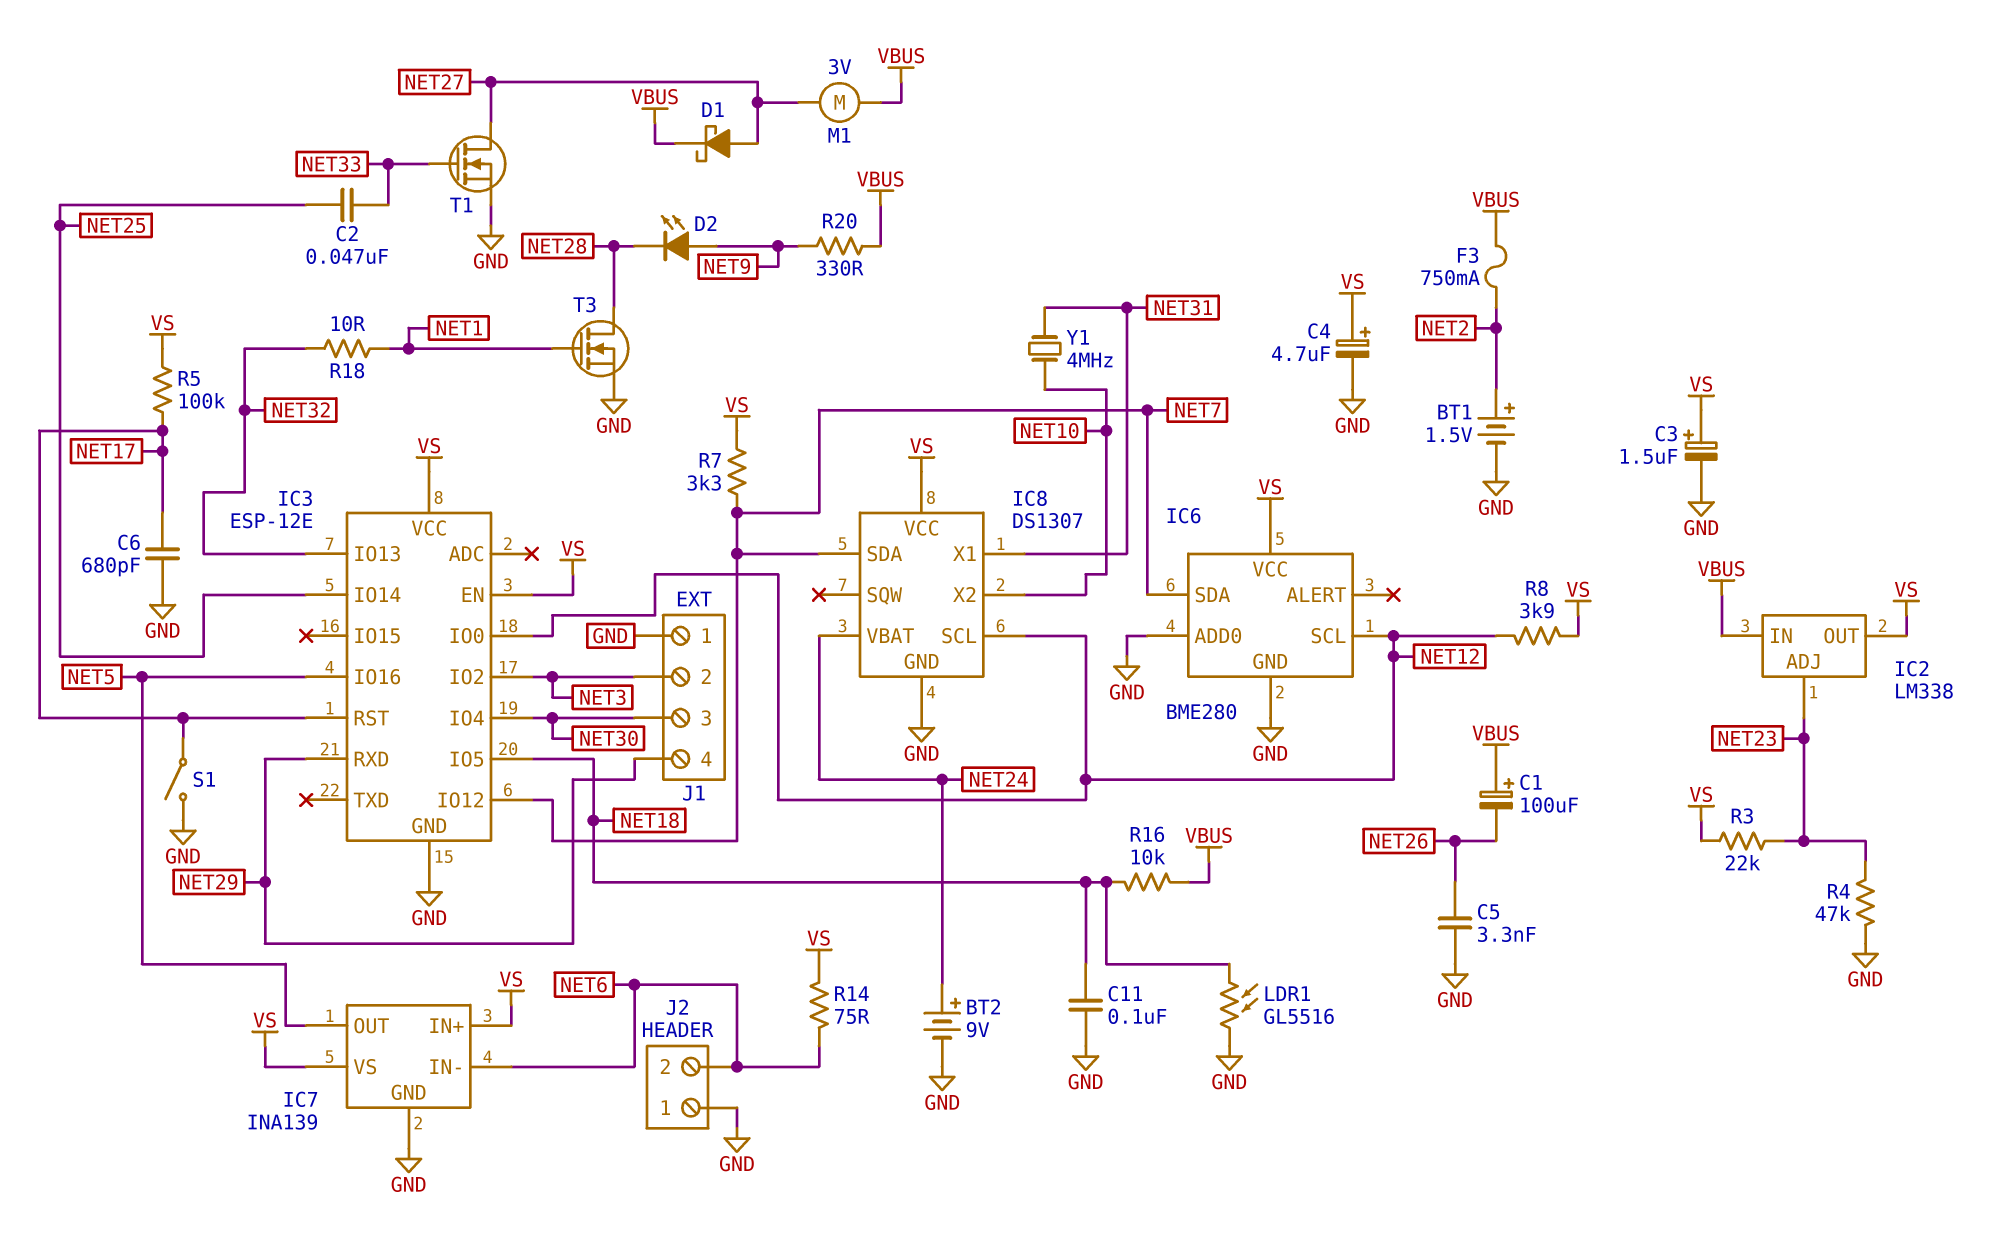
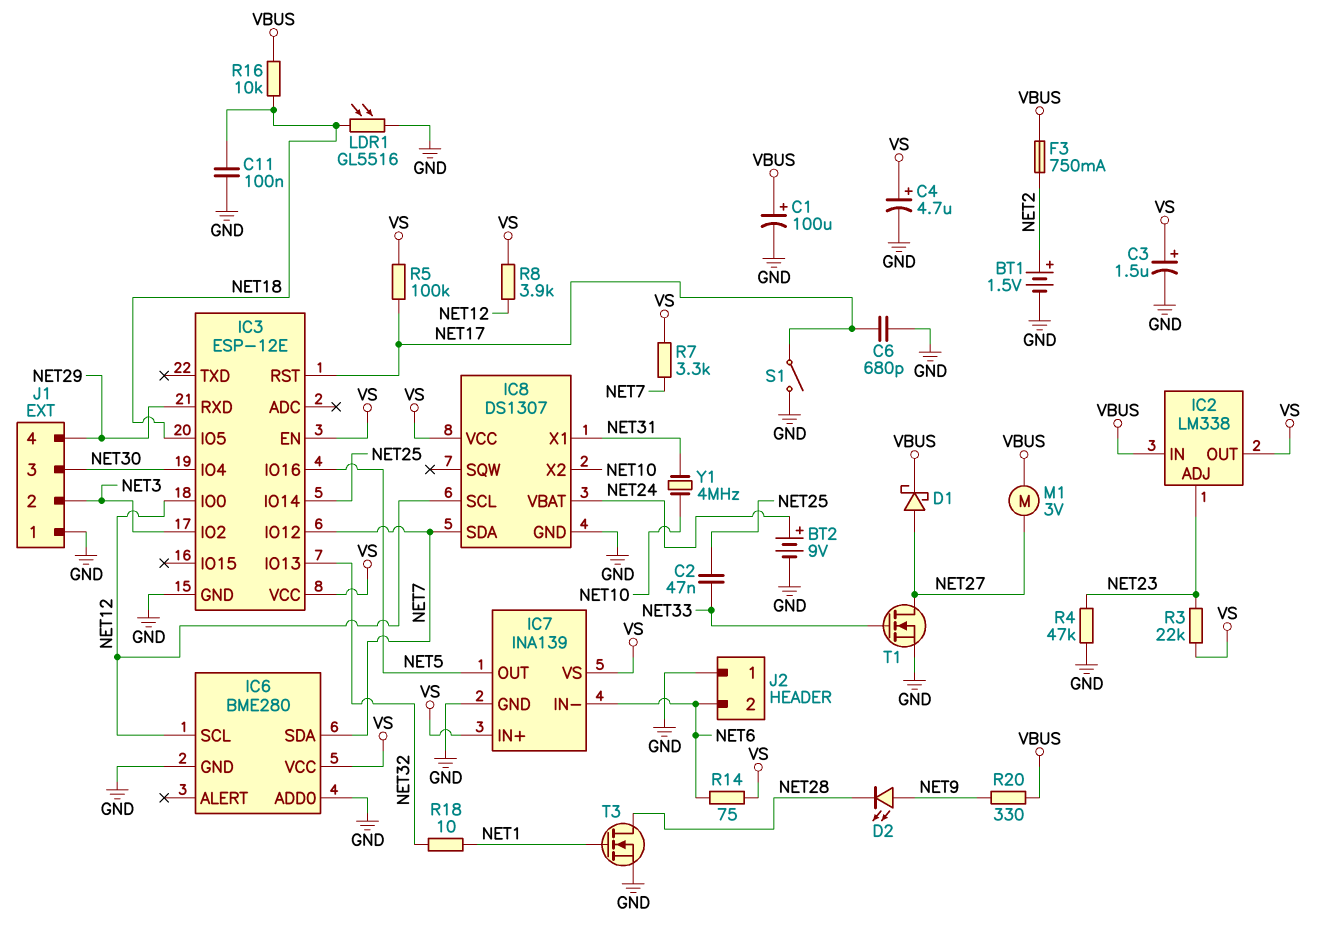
C1: 100uF (plus VBUS, minus NET26) -> 100uF (plus VBUS, minus GND)
C5: 3.3nF (GND, NET26) -> none

